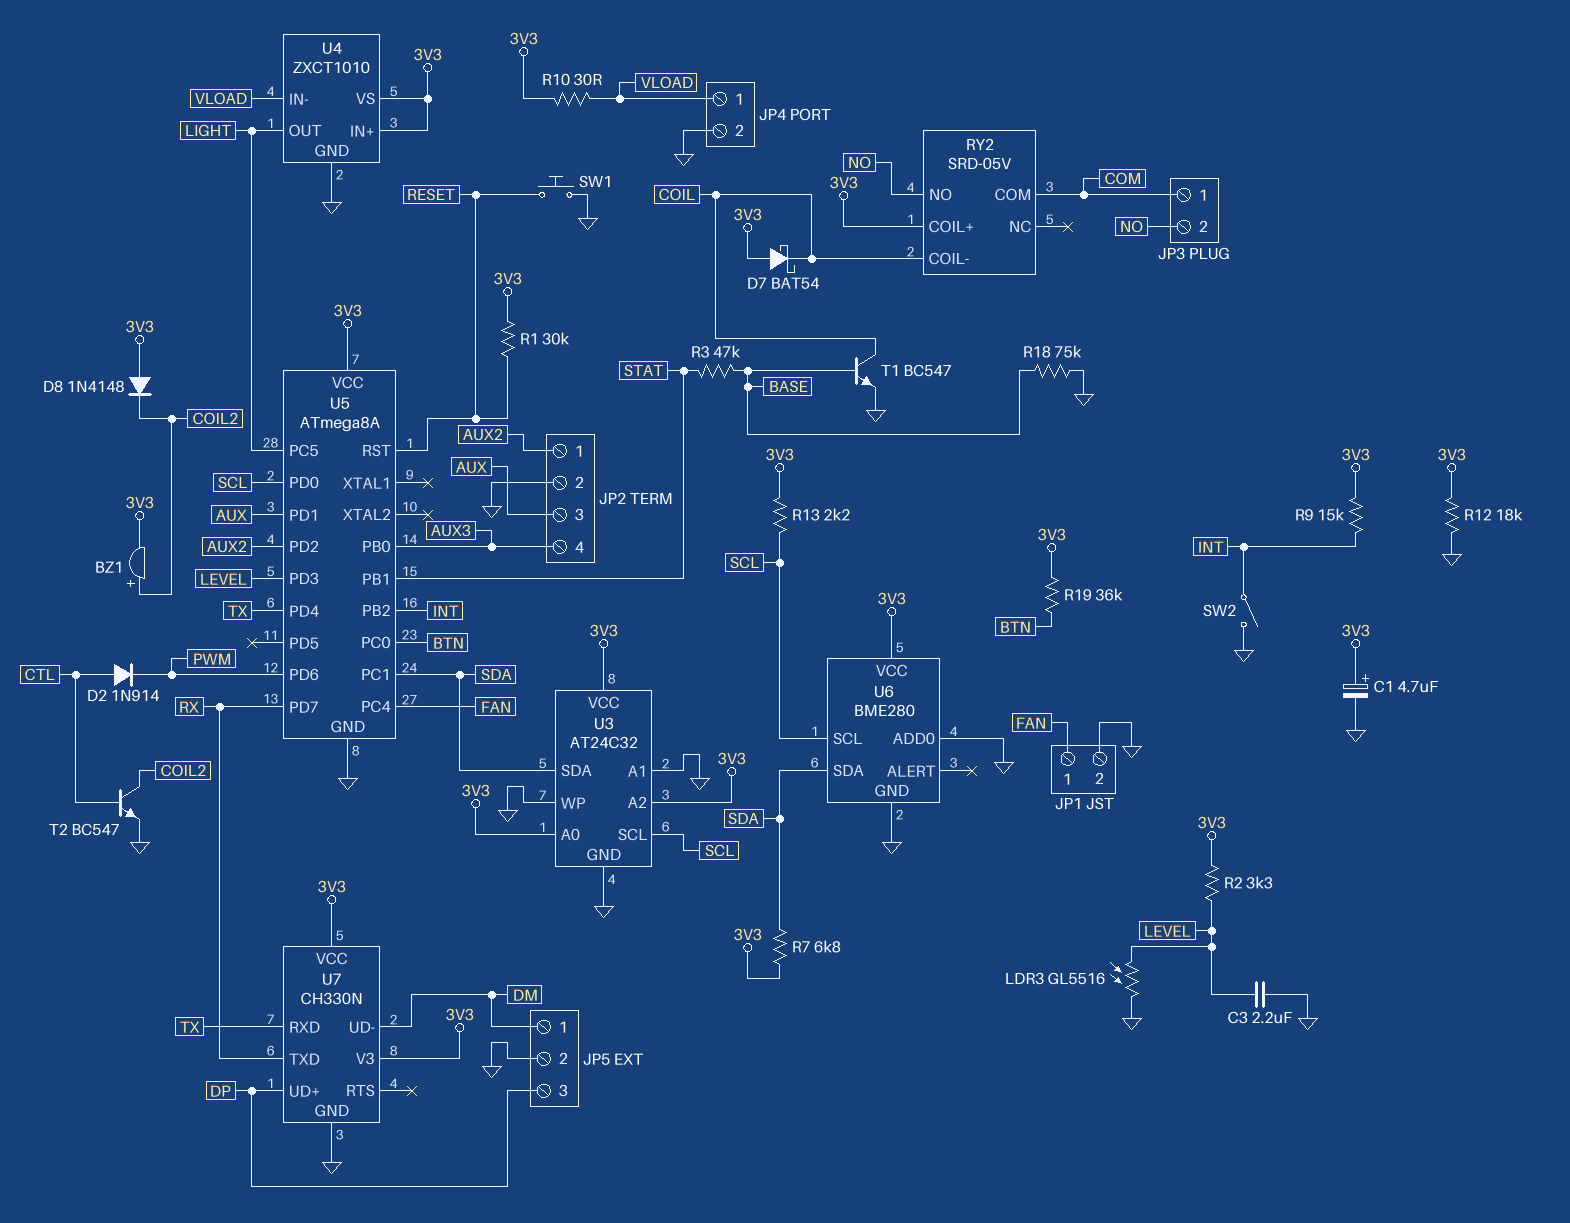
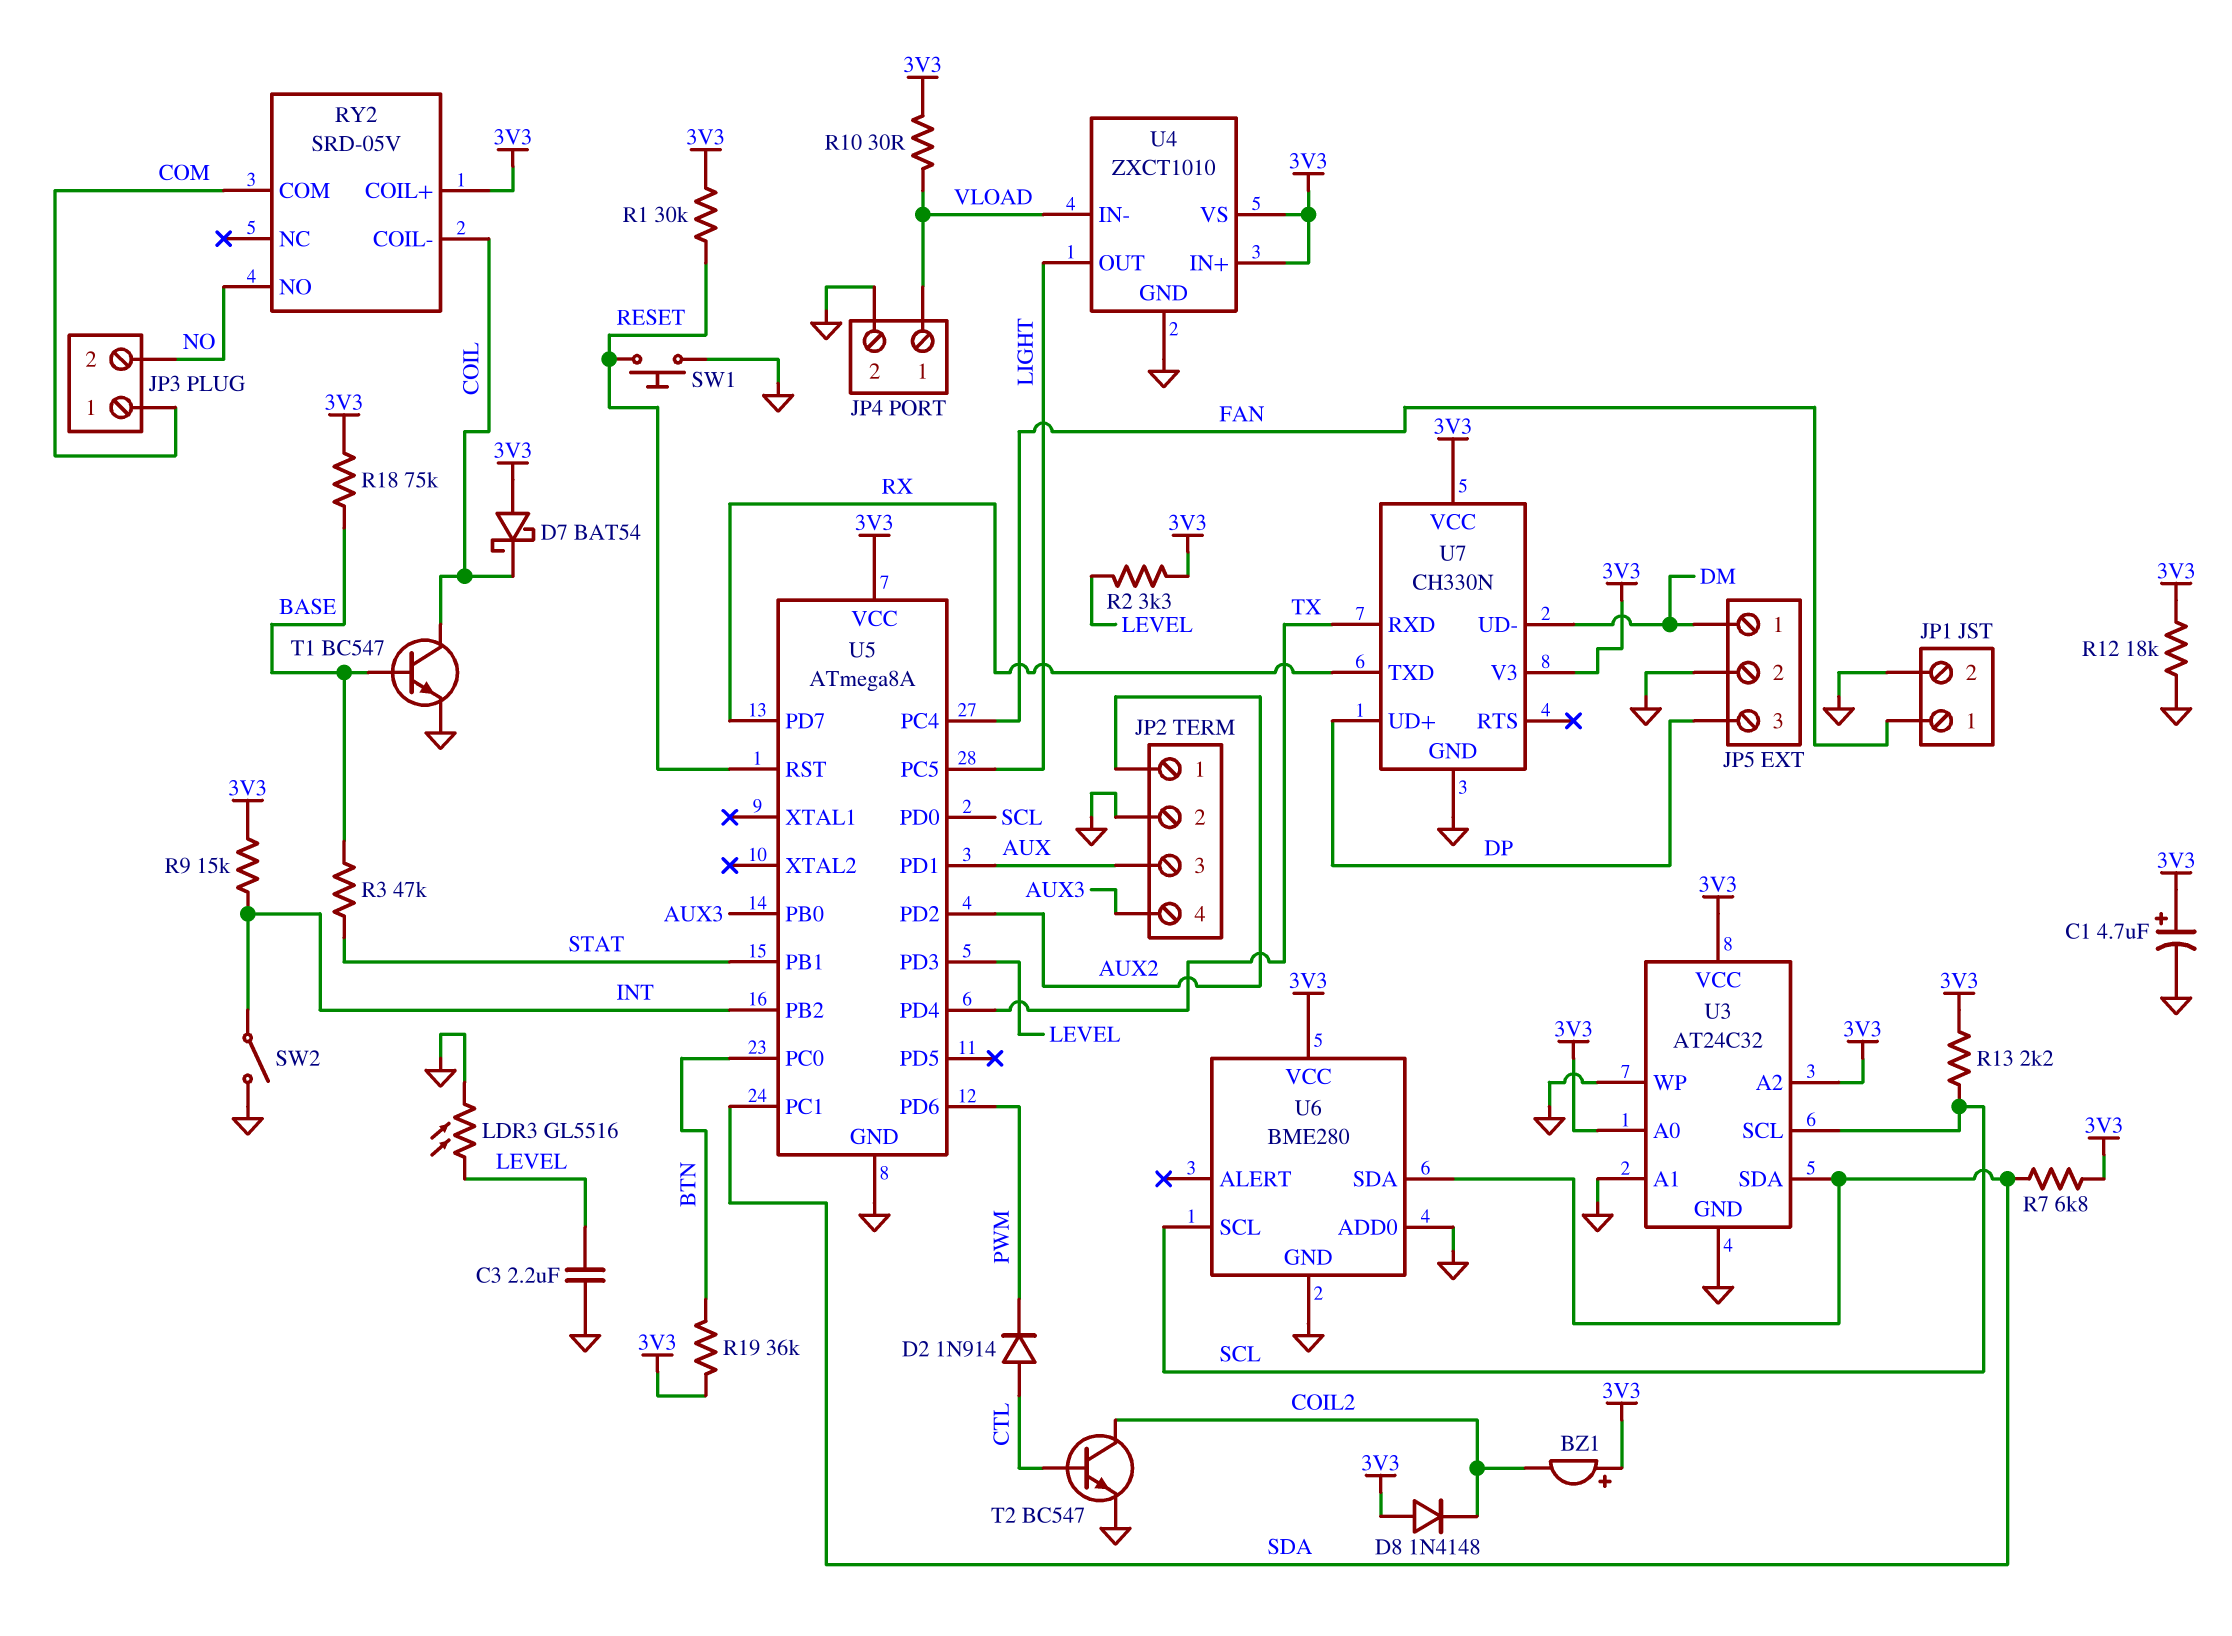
BZ1: buzzer (plus COIL2, minus 3V3) -> buzzer (plus 3V3, minus COIL2)
R18: 75k (BASE, GND) -> 75k (3V3, BASE)

